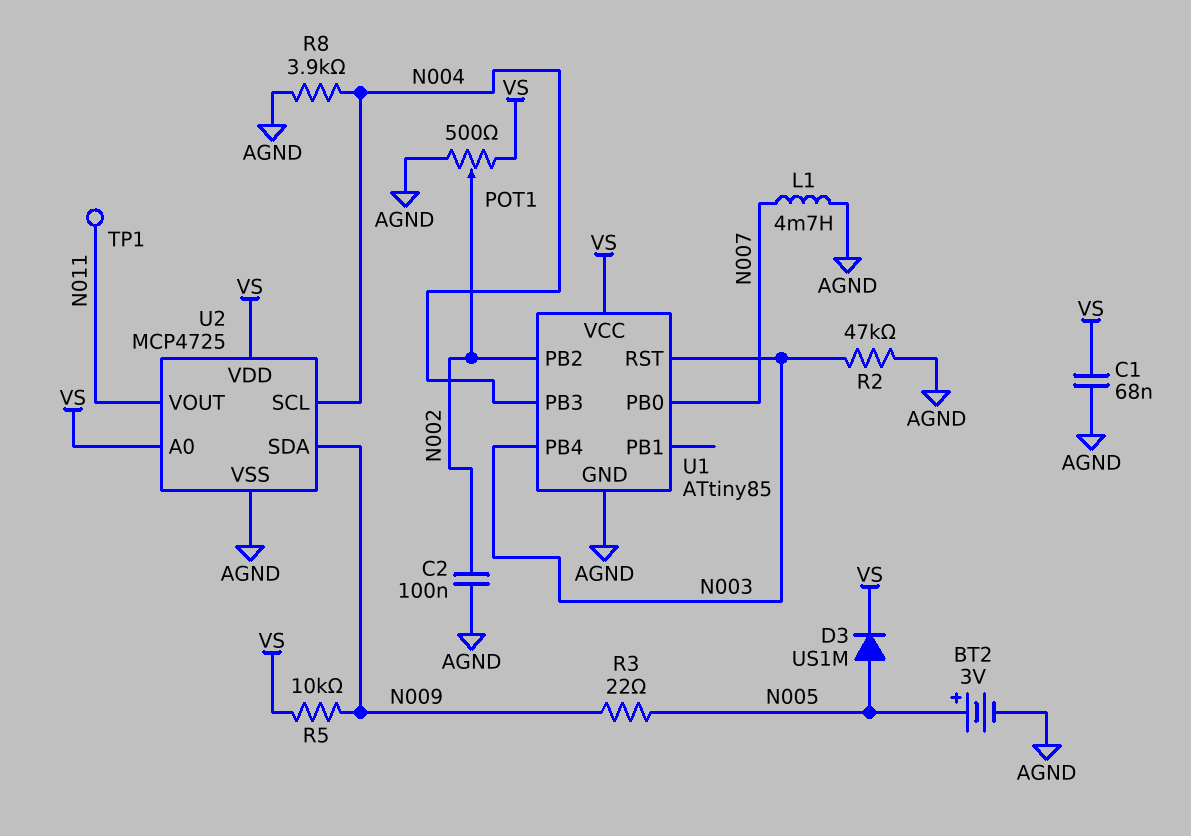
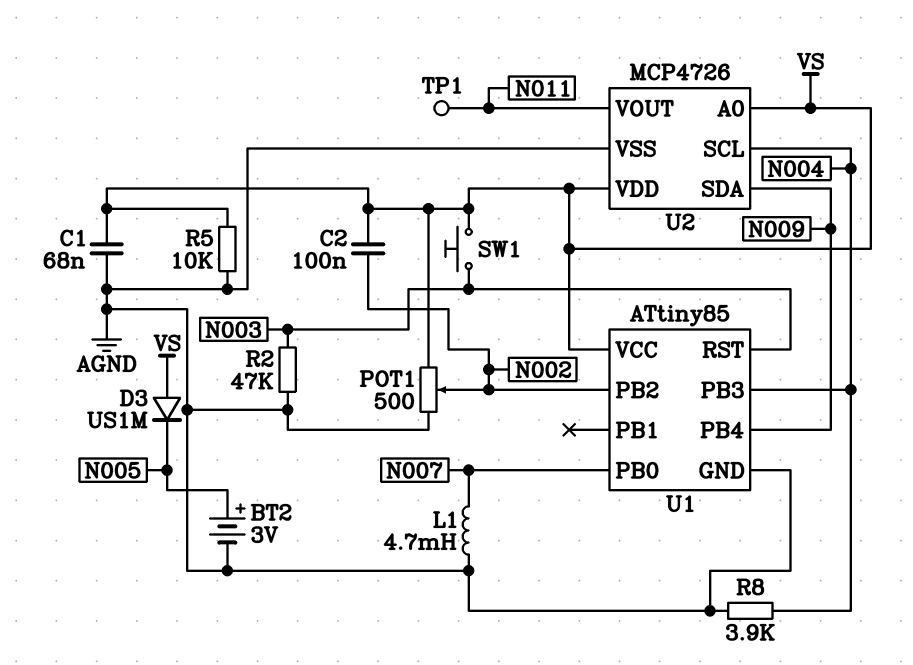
C2: 100nF (AGND, N002) -> 100nF (N002, VS)
D3: diode US1M (A N005, K VS) -> diode US1M (A VS, K N005)
R3: 22 (N005, N009) -> none
R5: 10k (N009, VS) -> 10k (AGND, VS)
SW1: none -> button (N003, VS)
U1 pin PB4: N003 -> N009
U2: MCP4725 -> MCP4726

